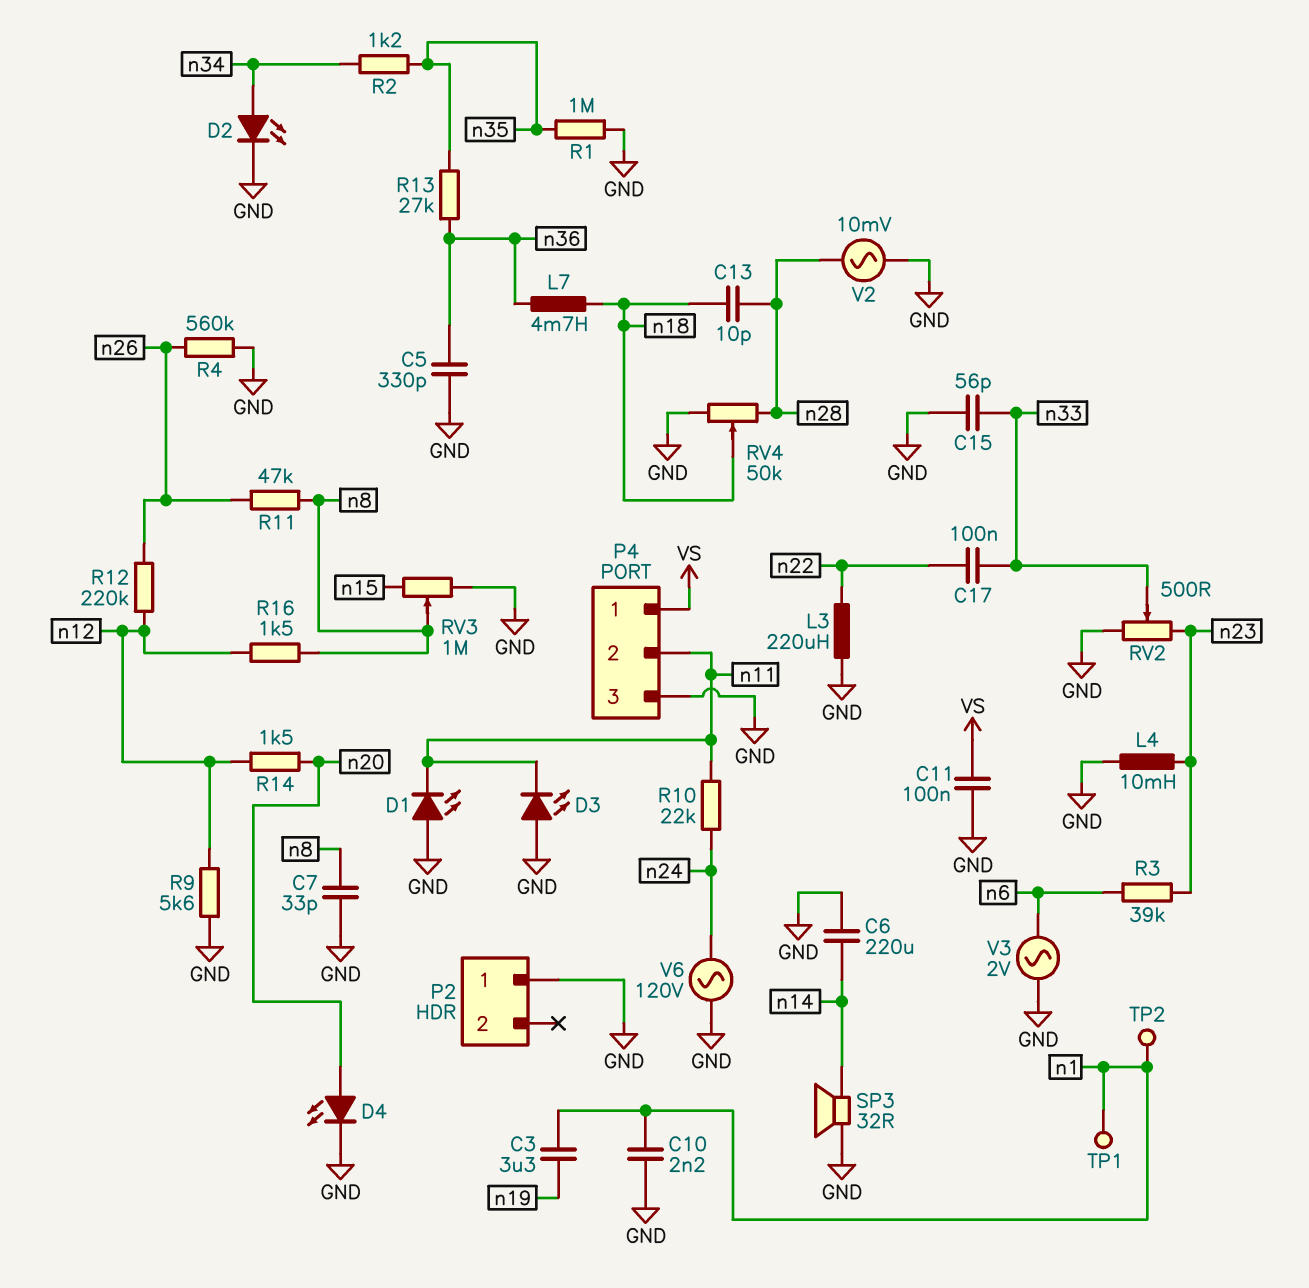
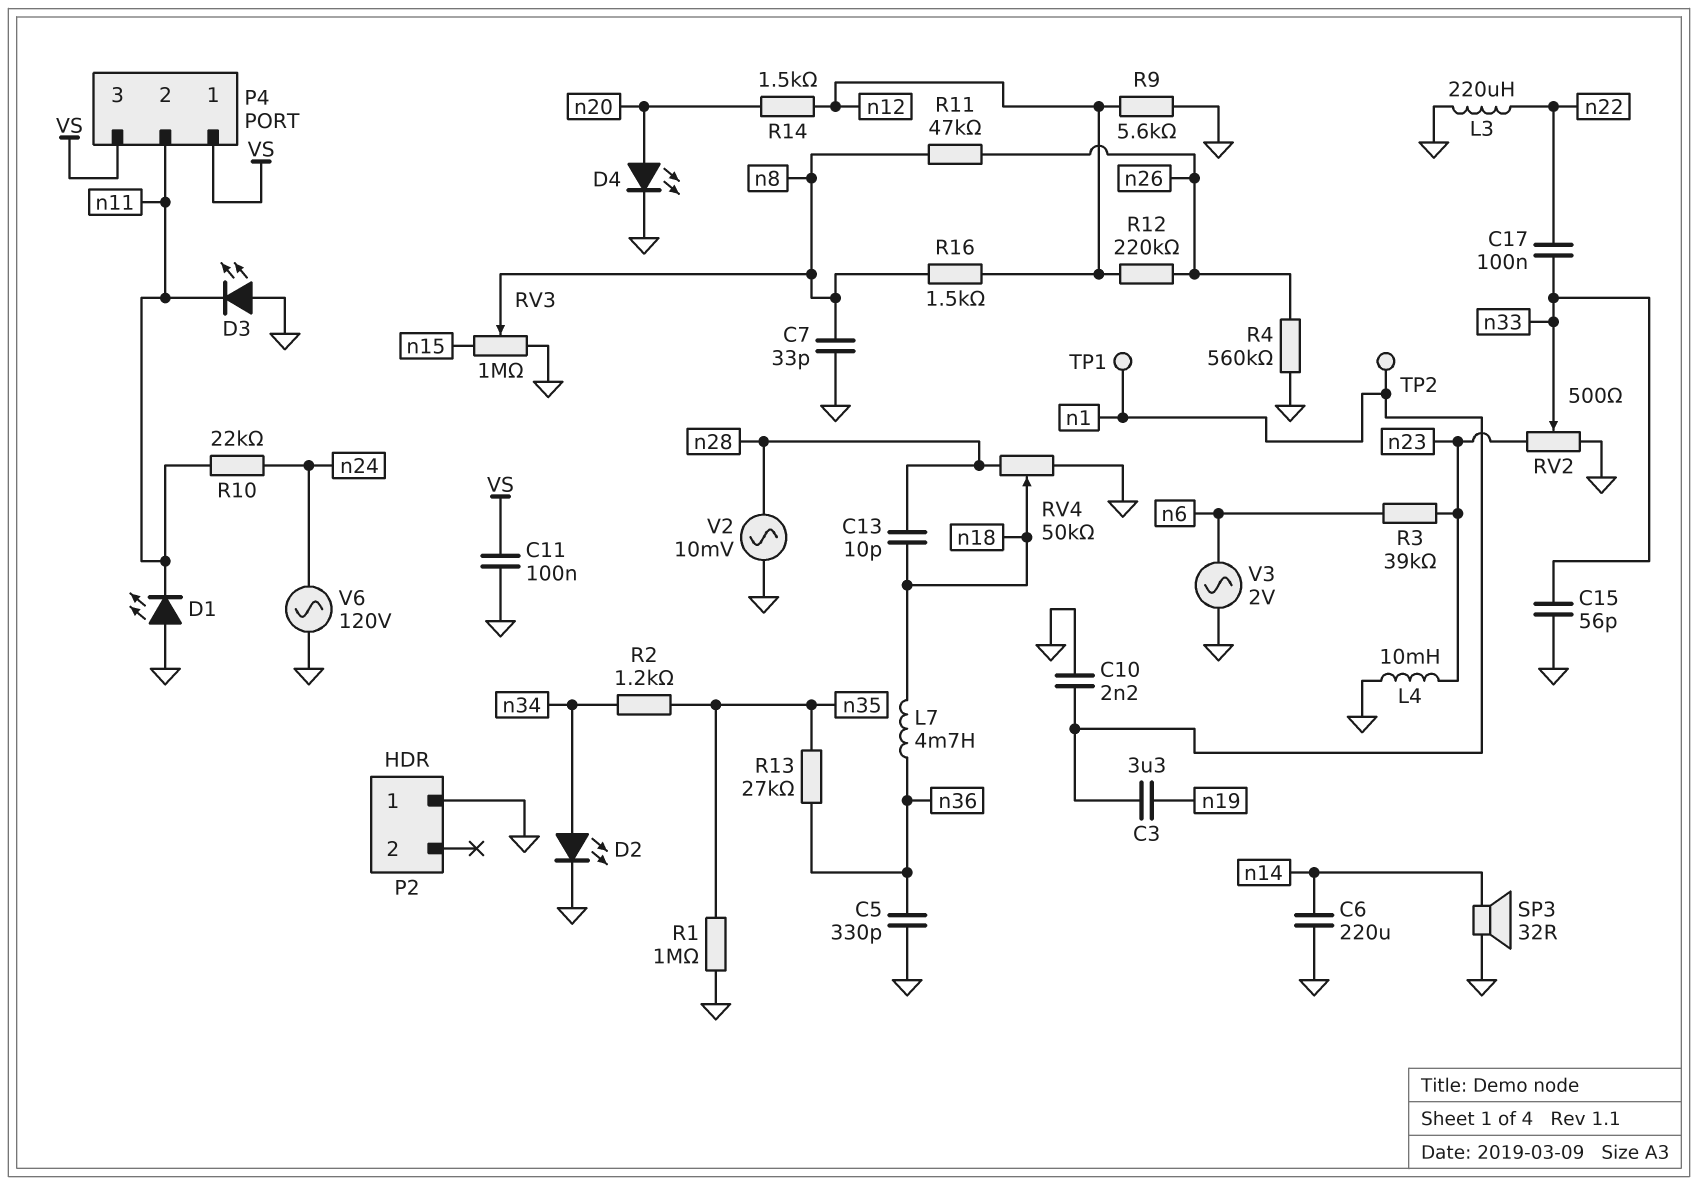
P4 pin 3: GND -> VS

